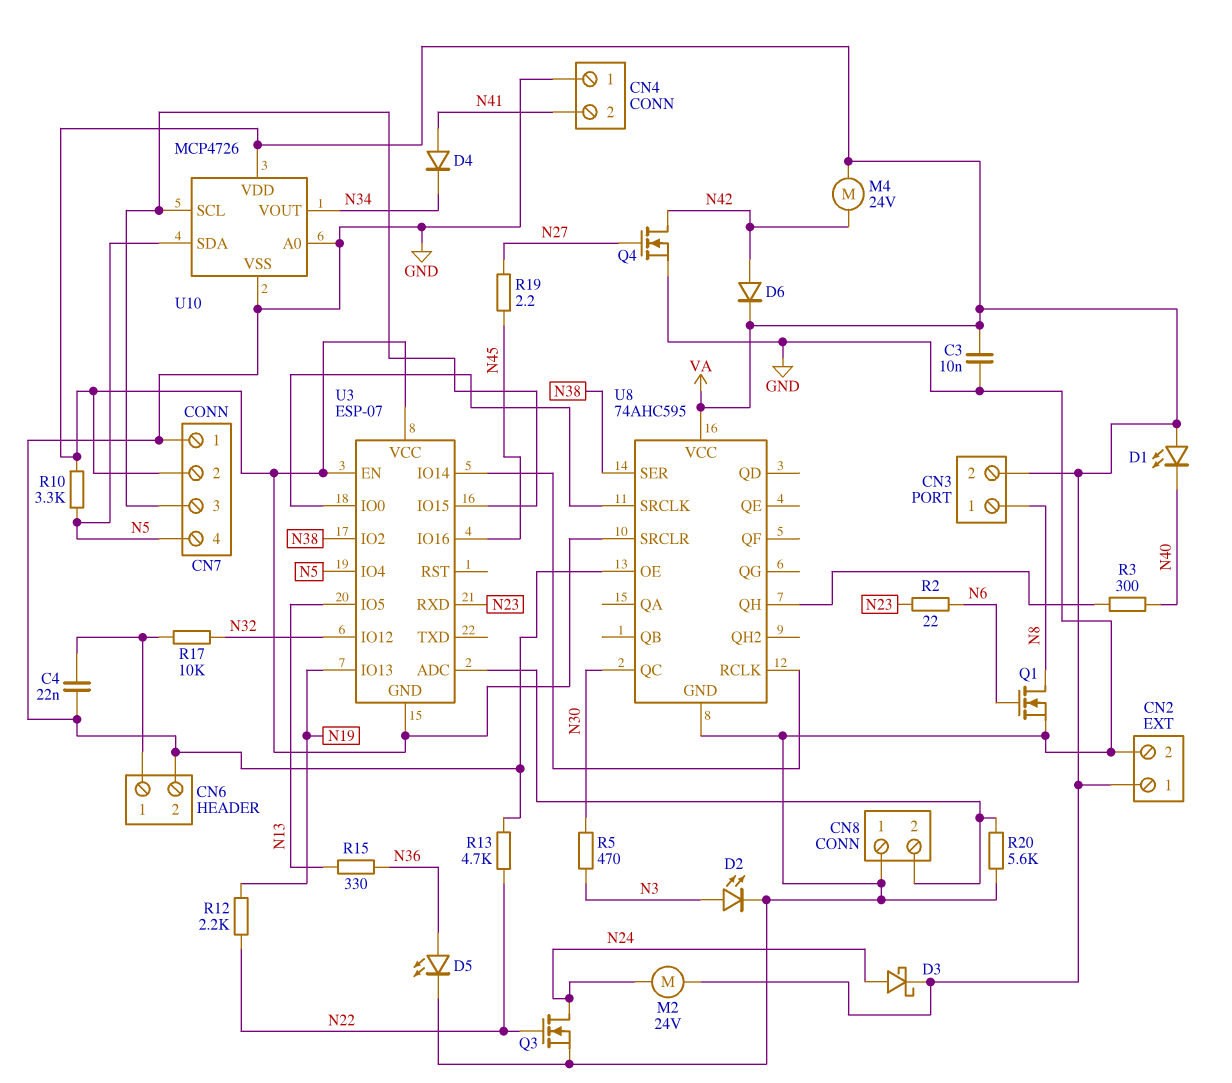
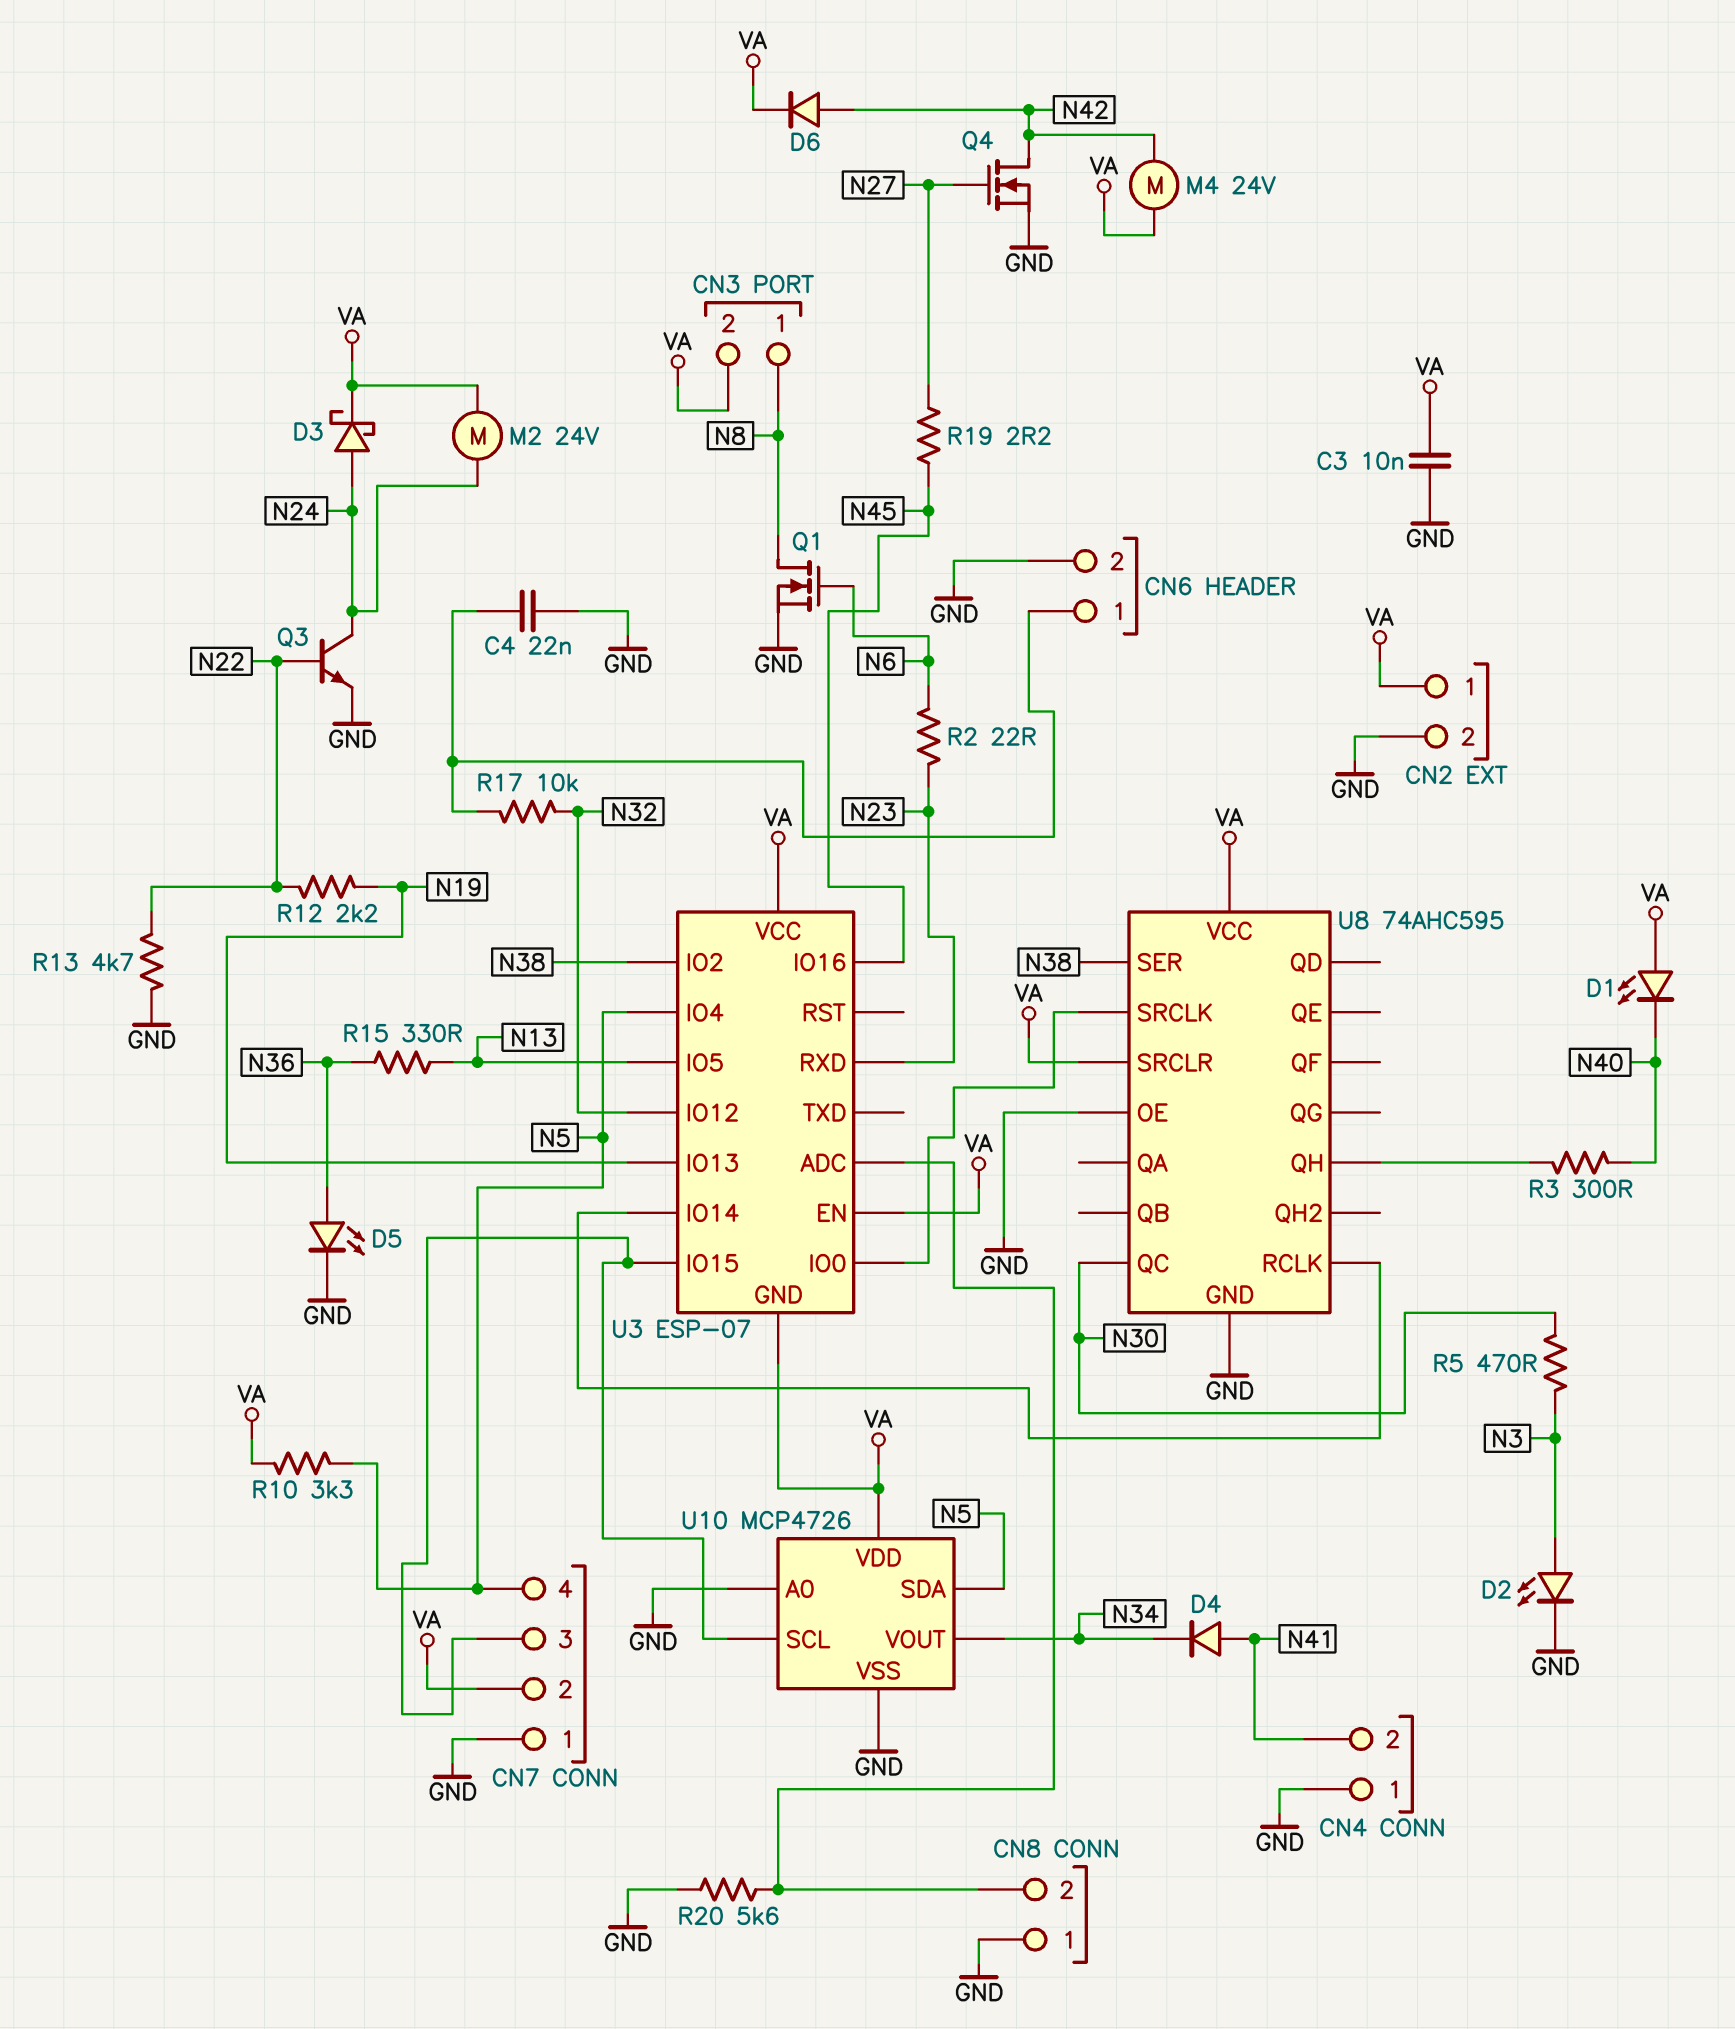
Q3: NMOS (G N22, D N24, S GND) -> NPN (B N22, C N24, E GND)

